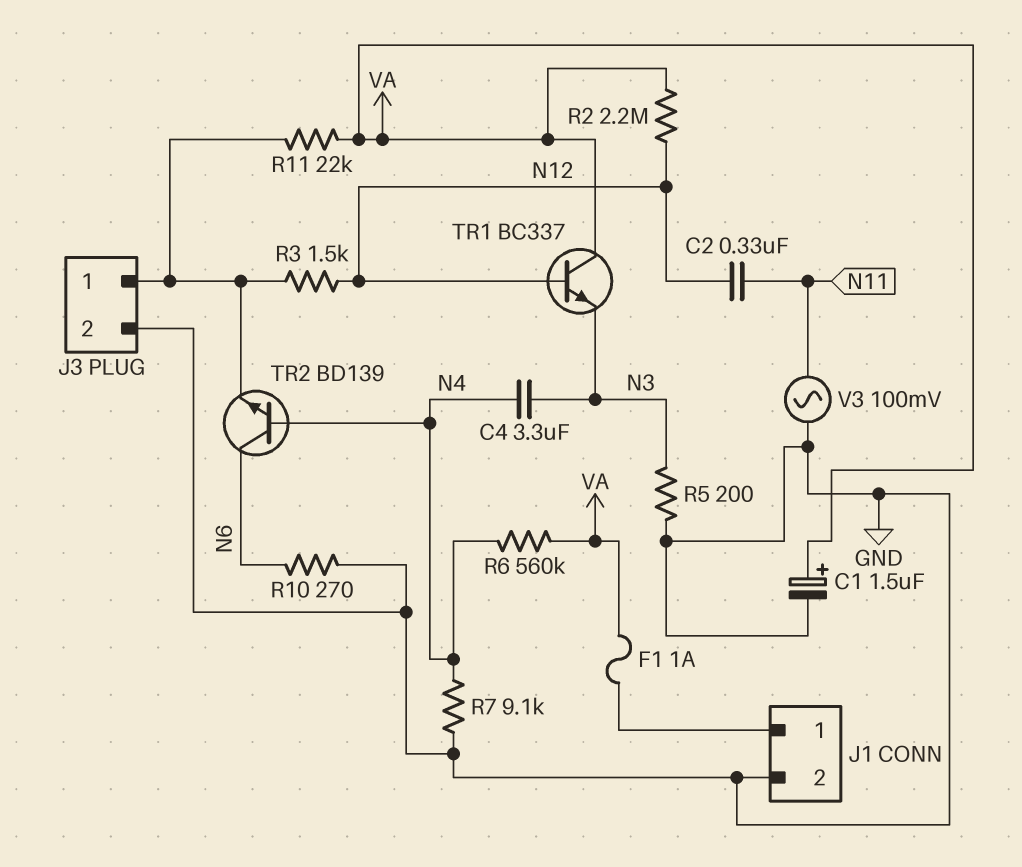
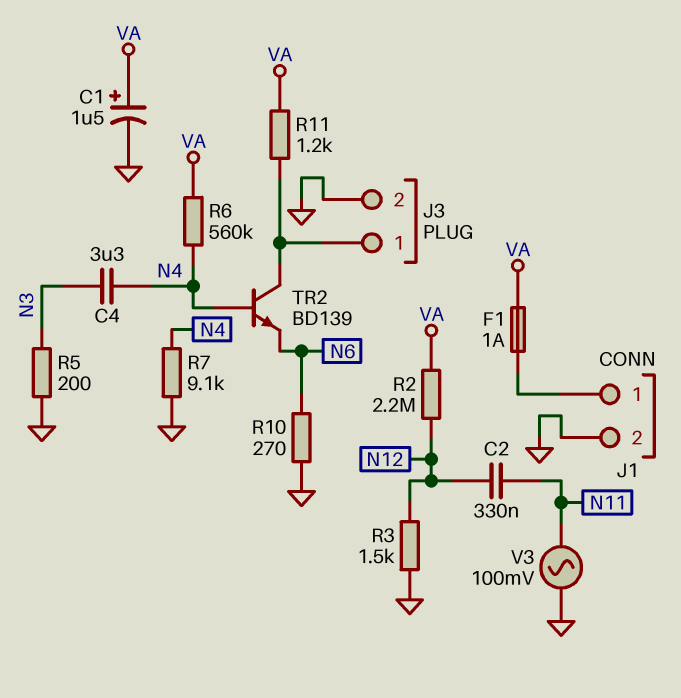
R3: 1.5k (J3/1, N12) -> 1.5k (GND, N12)
R11: 22k (J3/1, VA) -> 1.2k (J3/1, VA)
TR1: NPN BC337 (B N12, C VA, E N3) -> none
TR2: NPN BD139 (B N4, C N6, E J3/1) -> NPN BD139 (B N4, C J3/1, E N6)

